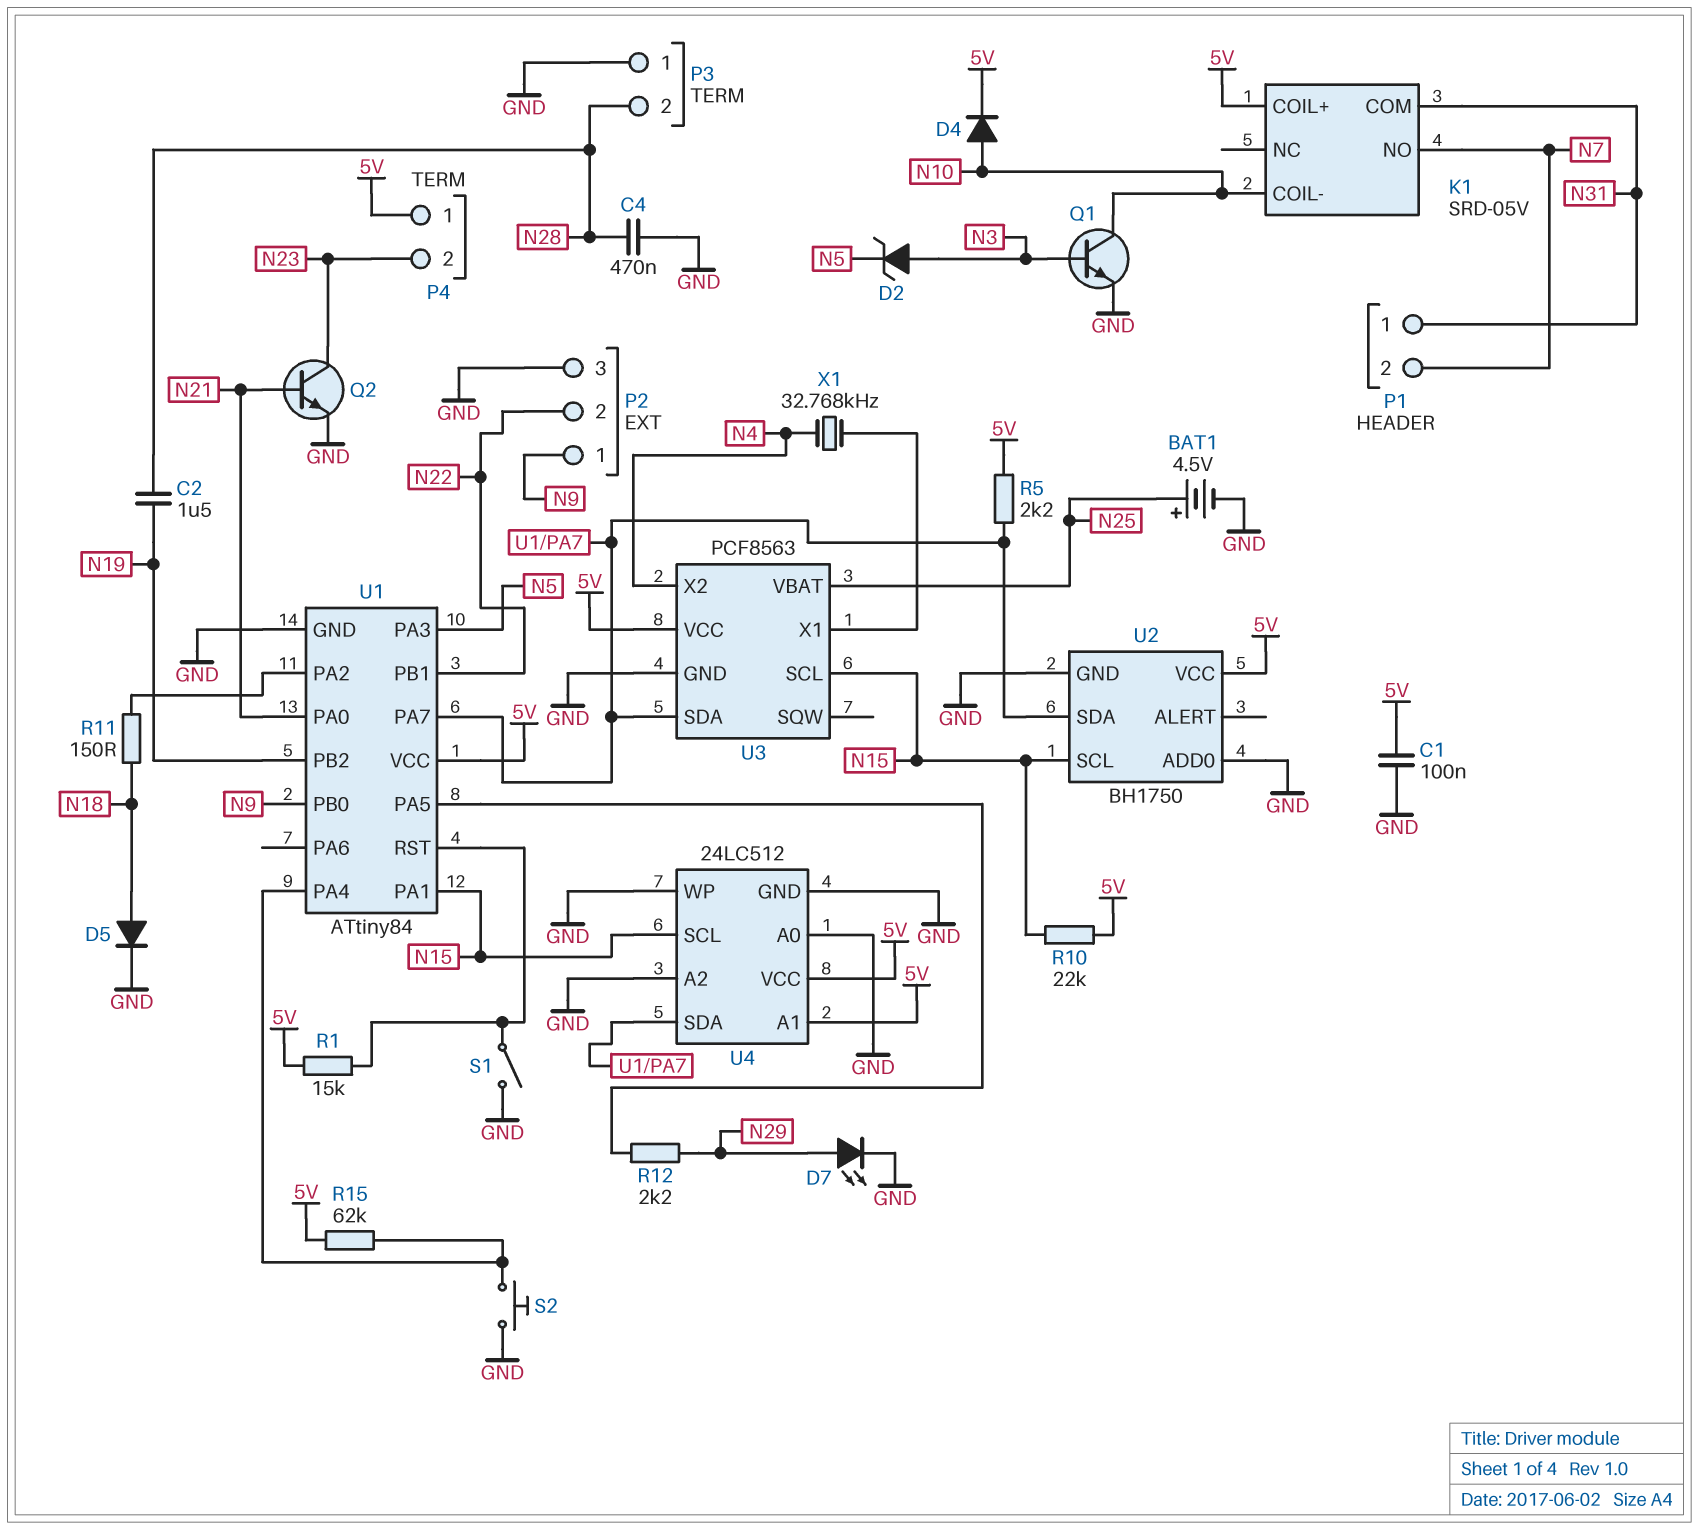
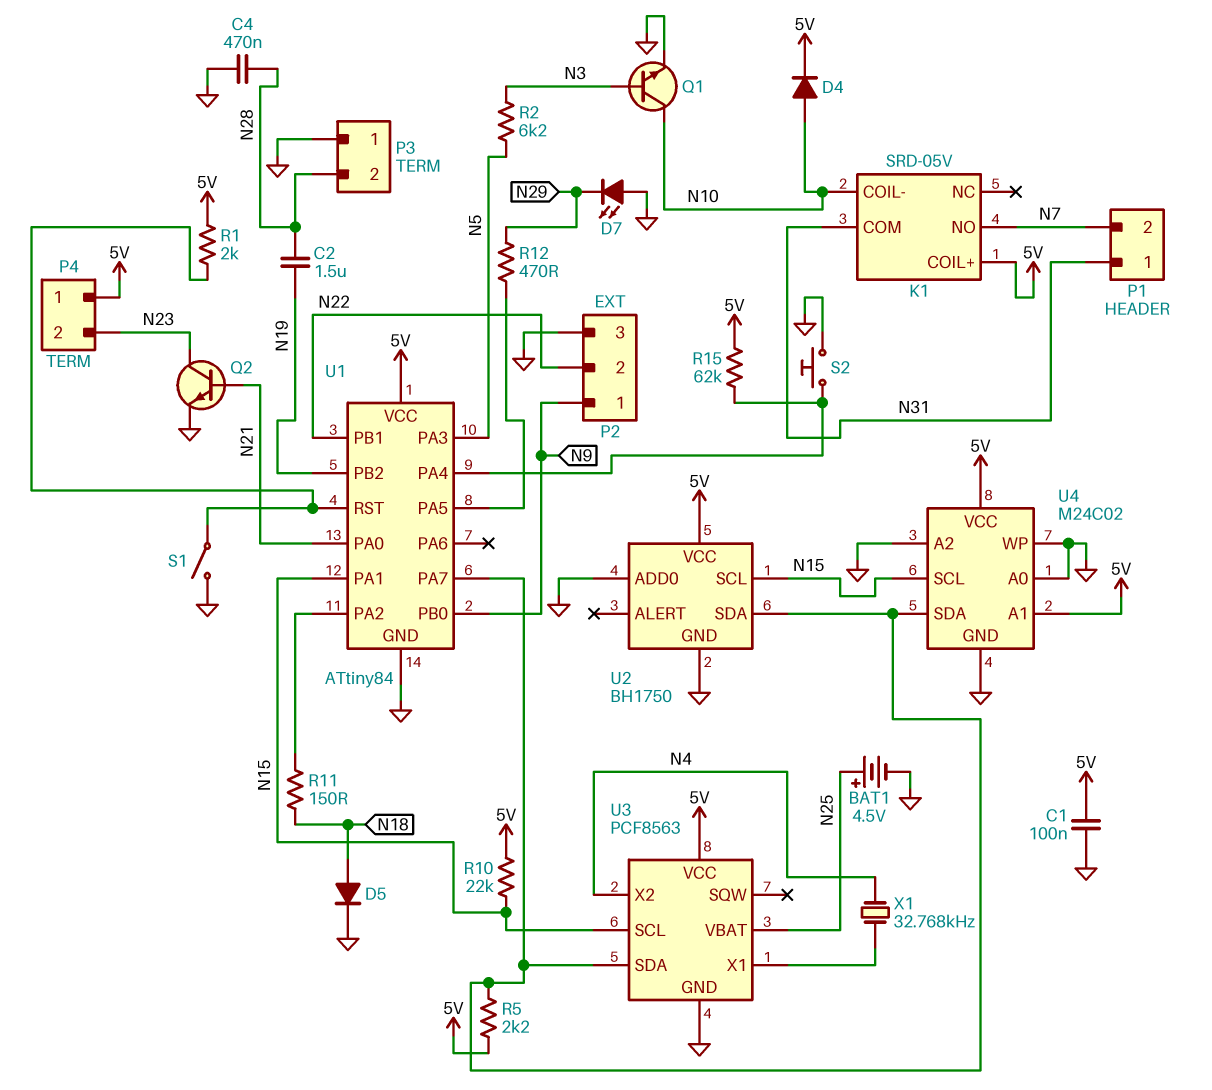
D2: zener (A N3, K N5) -> none
D7: LED (A N29, K GND) -> LED (A GND, K N29)
R1: 15k (5V, U1/RST) -> 2k (5V, U1/RST)
R2: none -> 6.2k (N3, N5)
R12: 2.2k (N29, U1/PA5) -> 470 (N29, U1/PA5)
U4: 24LC512 -> M24C02

